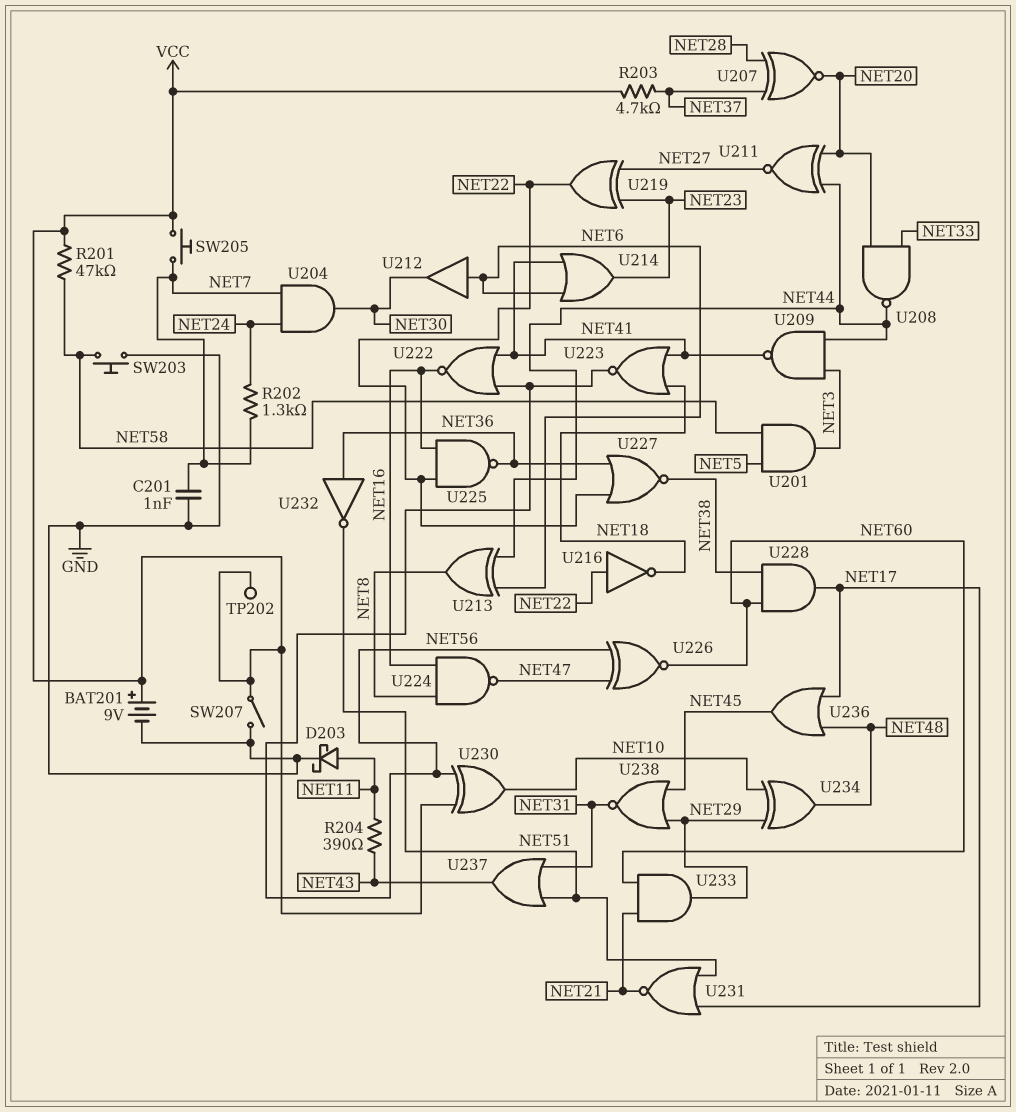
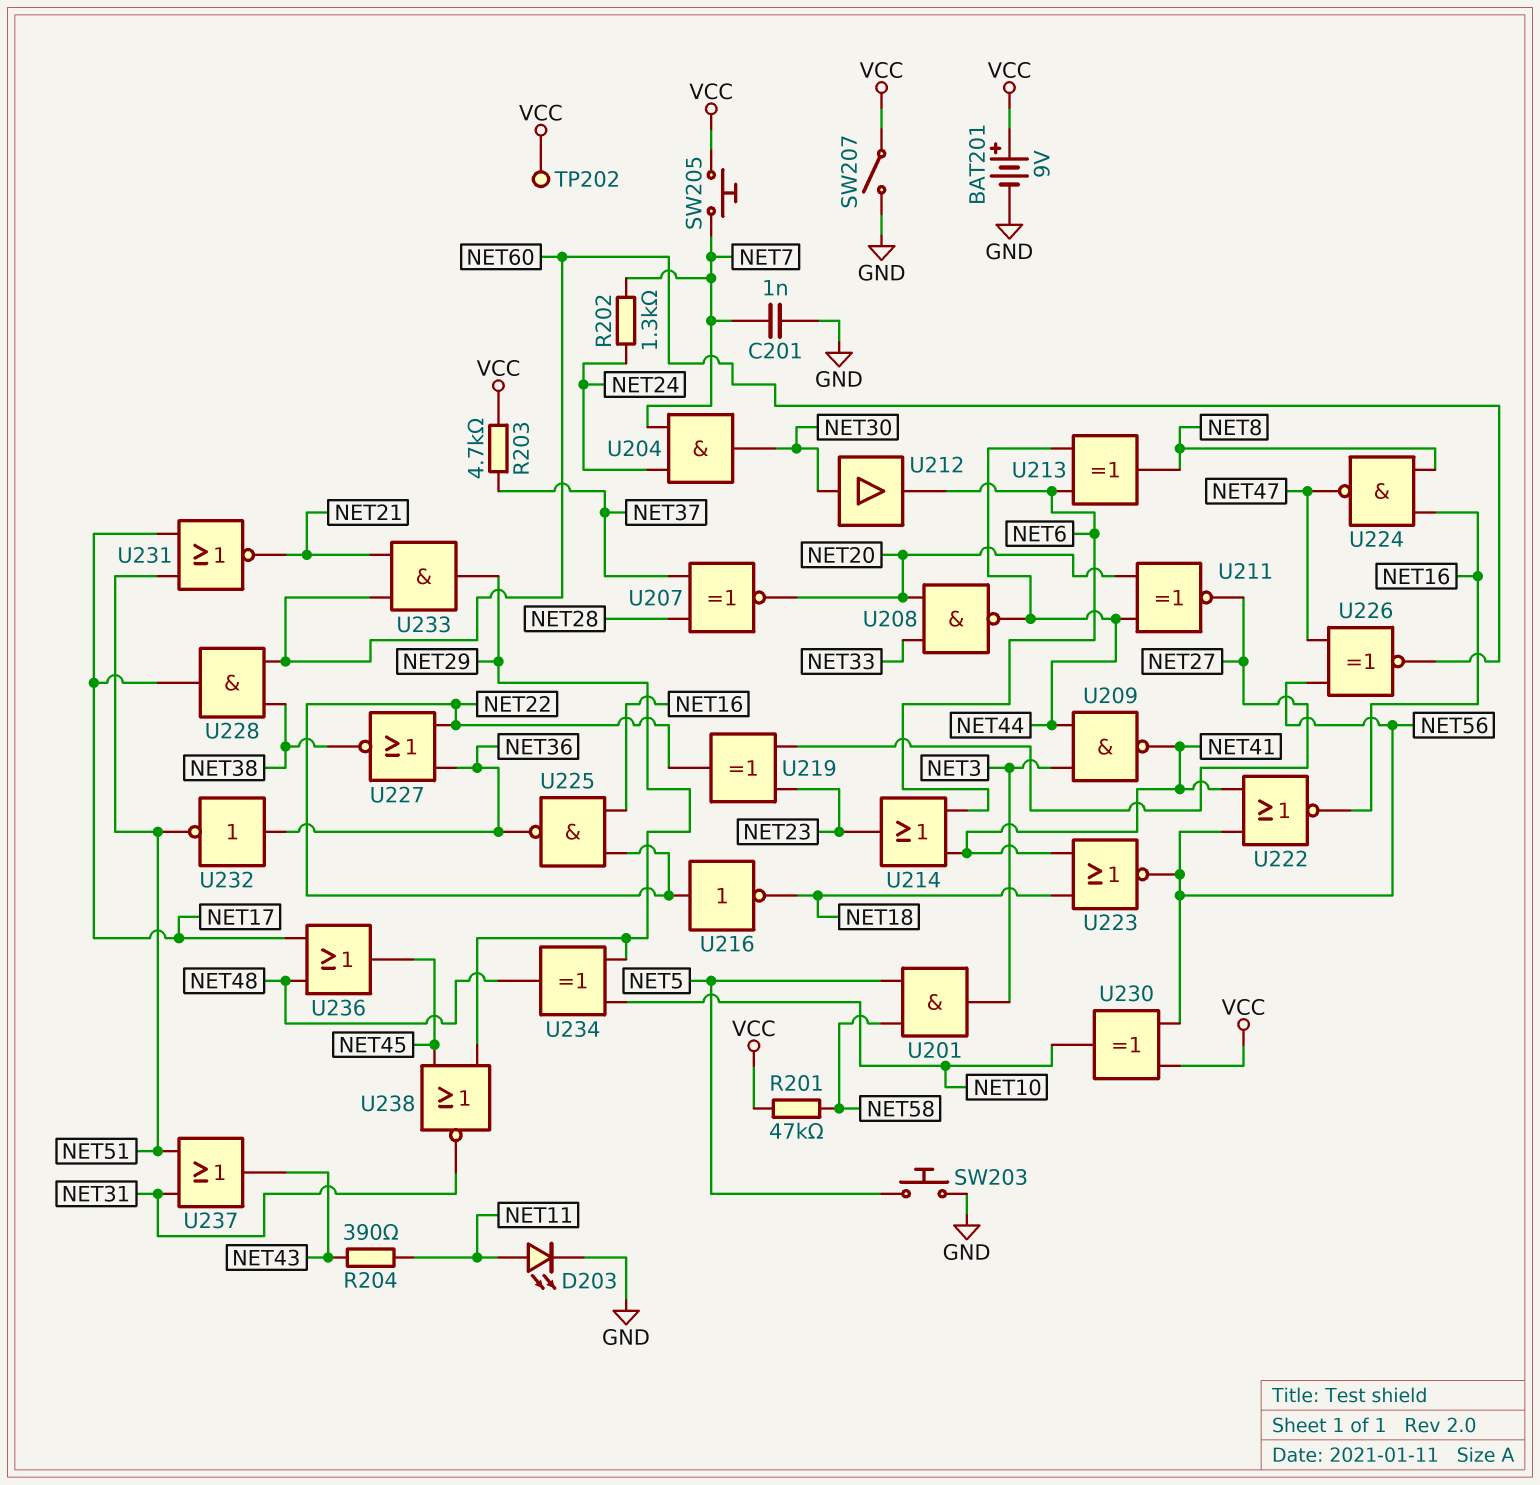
D203: schottky (A NET11, K GND) -> LED (A NET11, K GND)
SW203: button (GND, NET58) -> button (GND, NET5)
U212: buffer (in NET6, out NET30) -> buffer (in NET30, out NET6)

